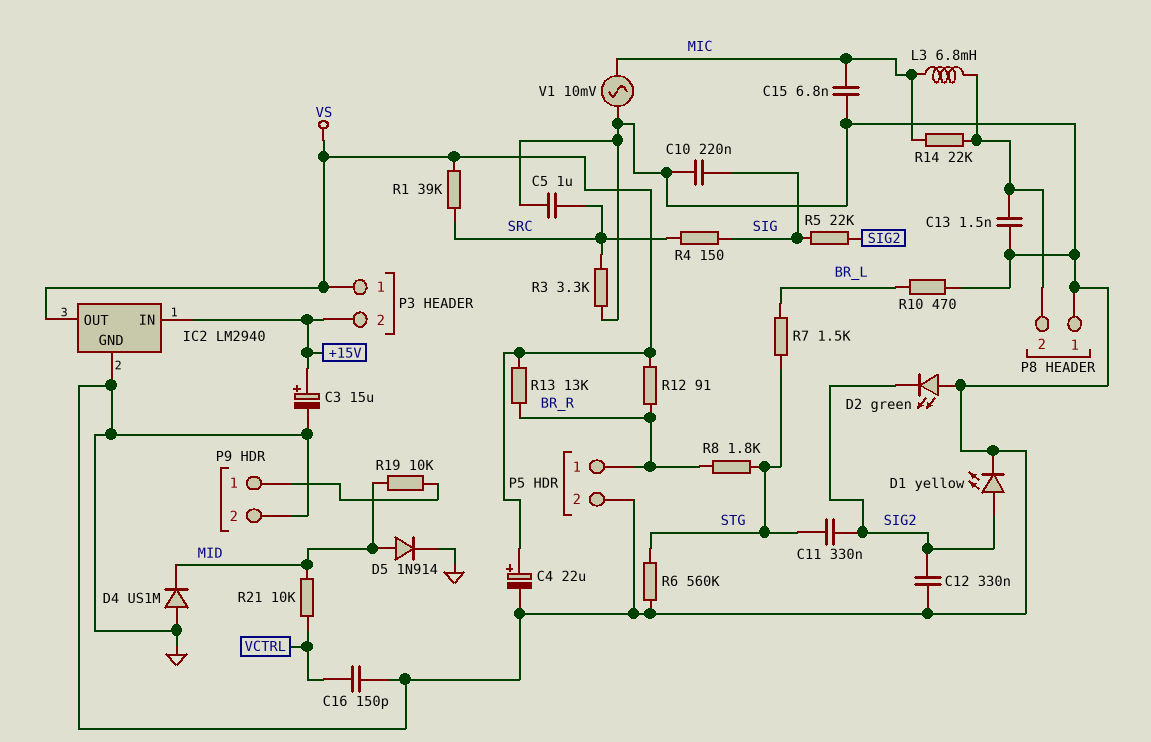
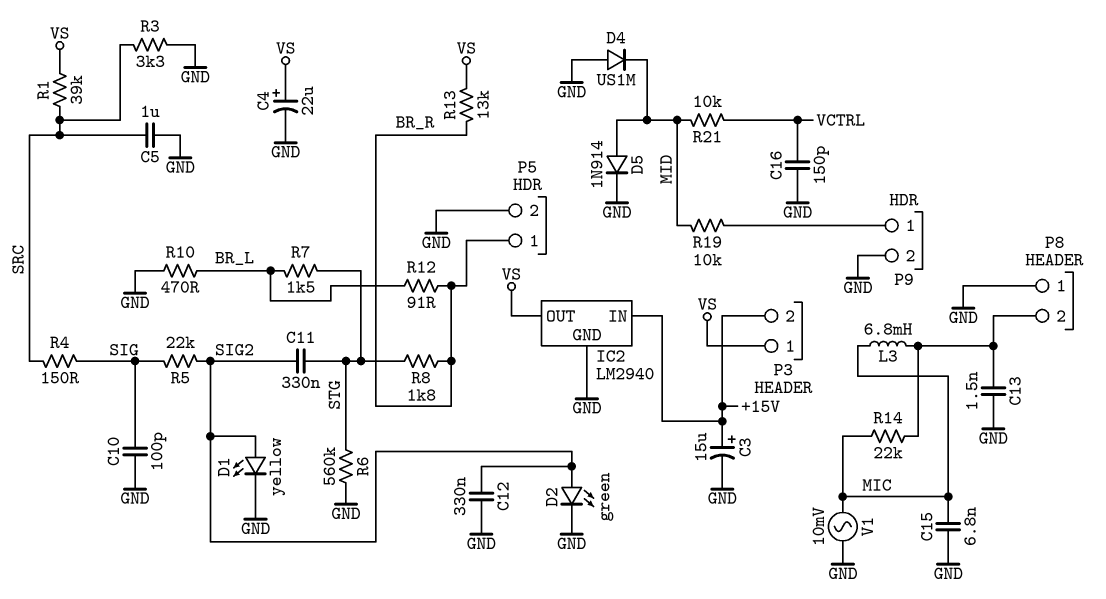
C10: 220nF (GND, SIG) -> 100pF (GND, SIG)
D2: LED green (A GND, K SIG2) -> LED green (A SIG2, K GND)
R12: 91 (BR_R, VS) -> 91 (BR_L, BR_R)

